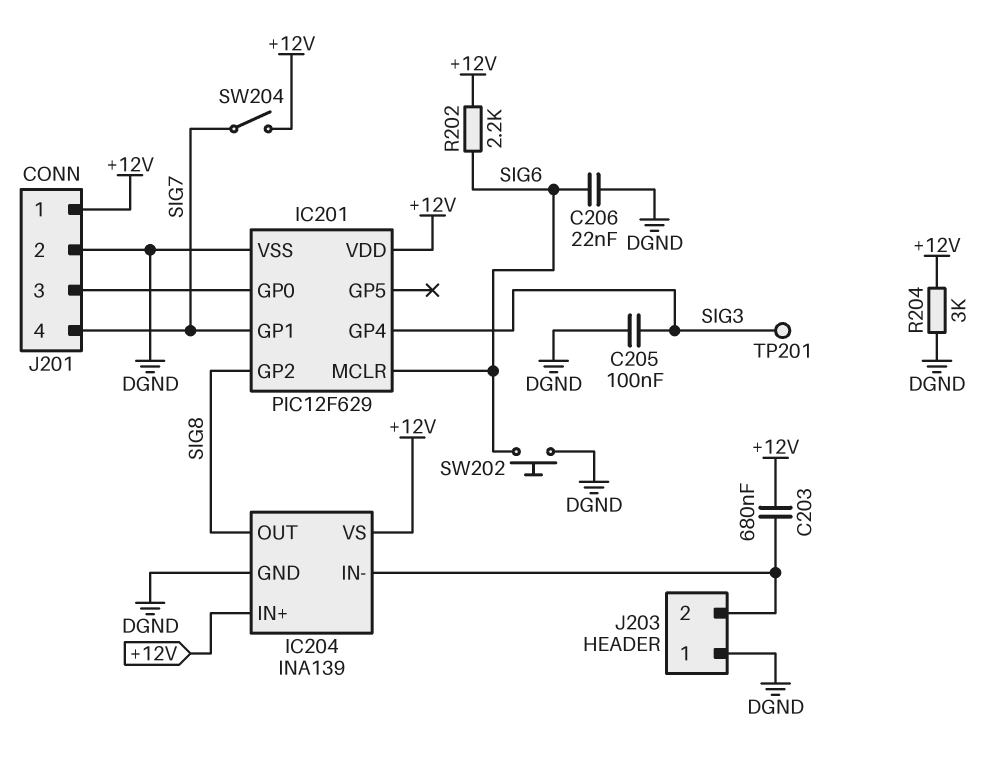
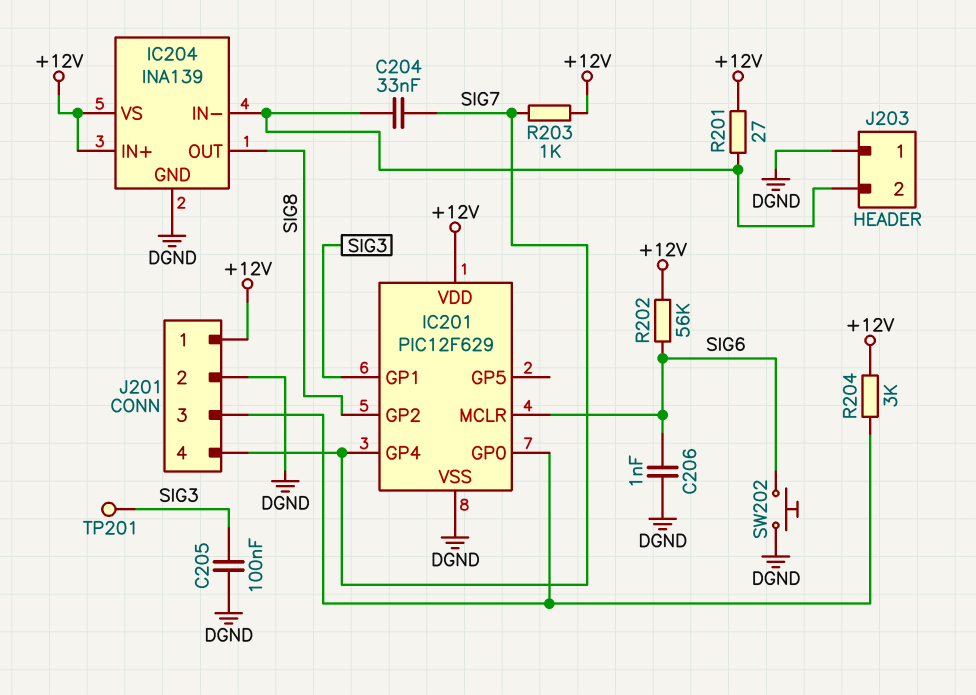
C203: 680nF (+12V, IC204/IN-) -> none
C204: none -> 33nF (IC204/IN-, SIG7)
C206: 22nF (DGND, SIG6) -> 1nF (DGND, SIG6)
IC201 pin GP1: SIG7 -> SIG3
IC201 pin GP4: SIG3 -> SIG7
R201: none -> 27 (+12V, IC204/IN-)
R202: 2.2k (+12V, SIG6) -> 56k (+12V, SIG6)
R203: none -> 1k (+12V, SIG7)
R204: 3k (+12V, DGND) -> 3k (+12V, IC201/GP0)
SW204: switch (+12V, SIG7) -> none

